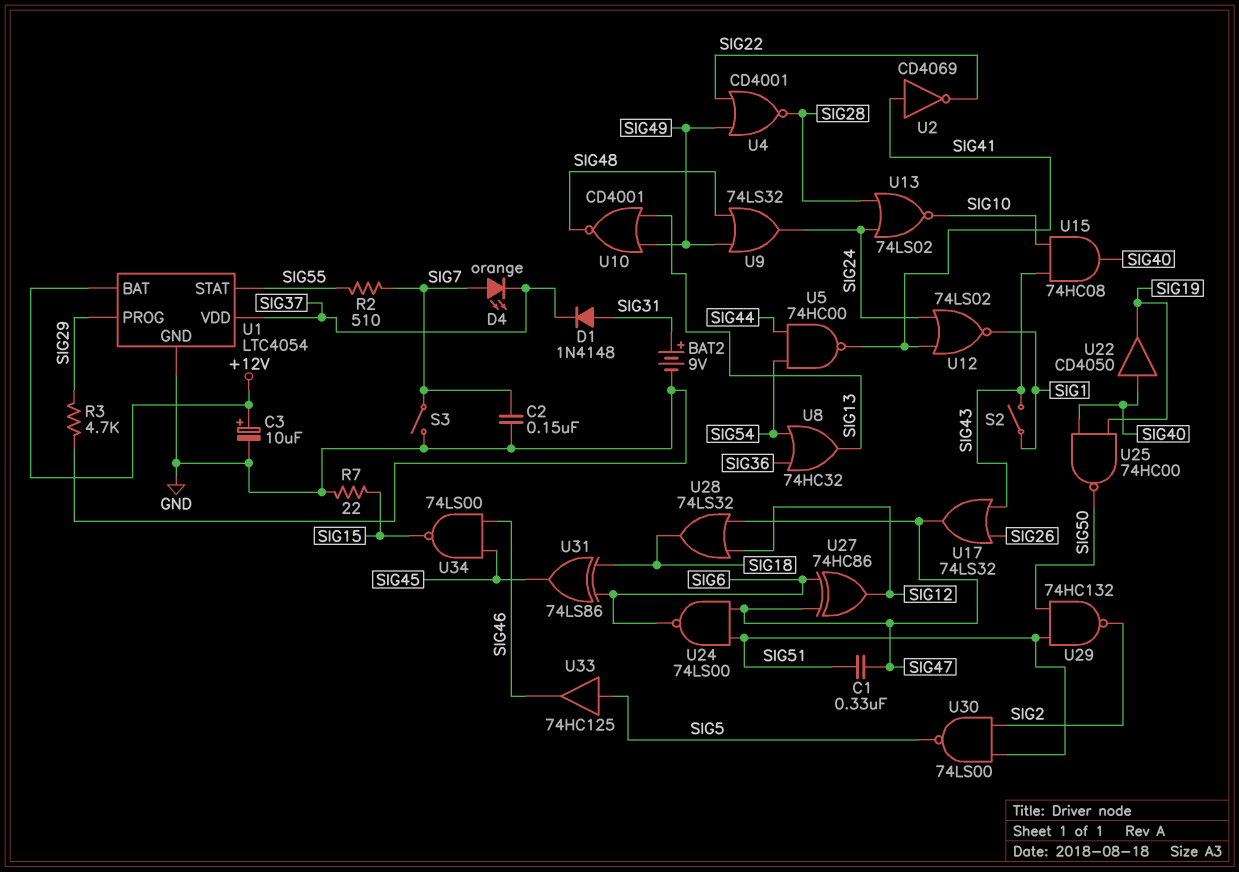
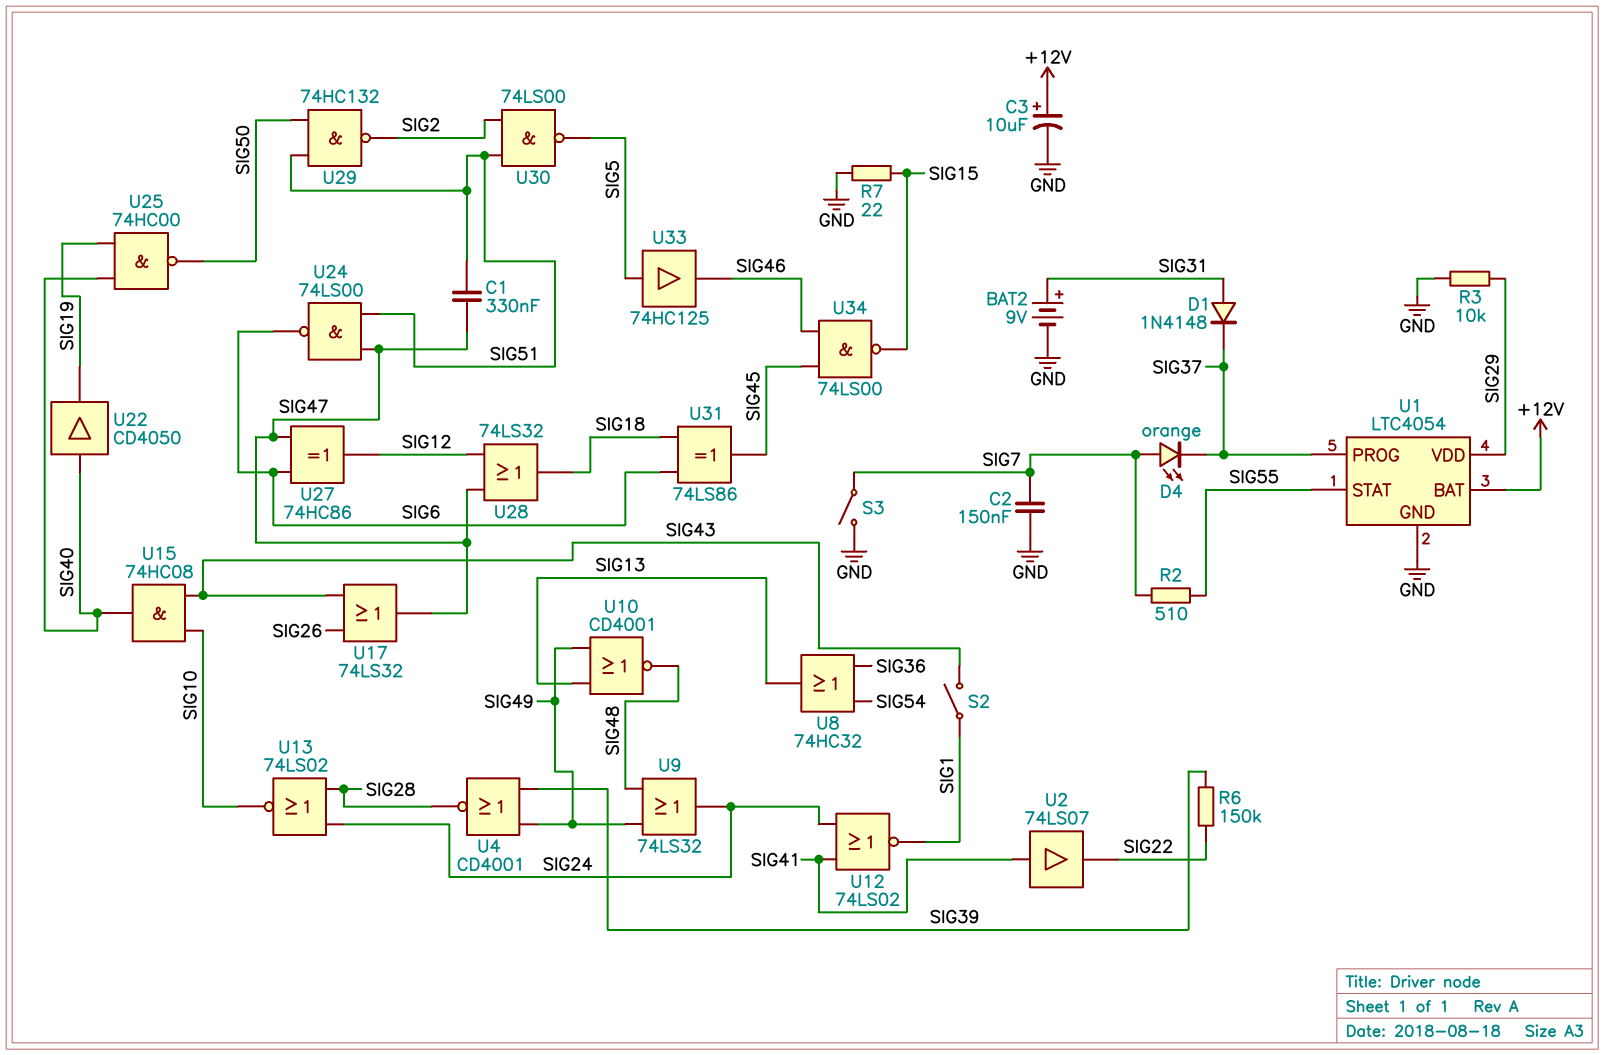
R3: 4.7k (GND, SIG29) -> 10k (GND, SIG29)
R6: none -> 150k (SIG22, SIG39)
U1 pin PROG: SIG29 -> SIG37
U1 pin VDD: SIG37 -> SIG29
U2: NOT CD4069 (in SIG41, out SIG22) -> buffer 74LS07 (in SIG41, out SIG22)
U4: NOR CD4001 (in SIG22, in SIG49, out SIG28) -> NOR CD4001 (in SIG39, in SIG49, out SIG28)
U5: NAND 74HC00 (in SIG44, in SIG54, out SIG41) -> none

